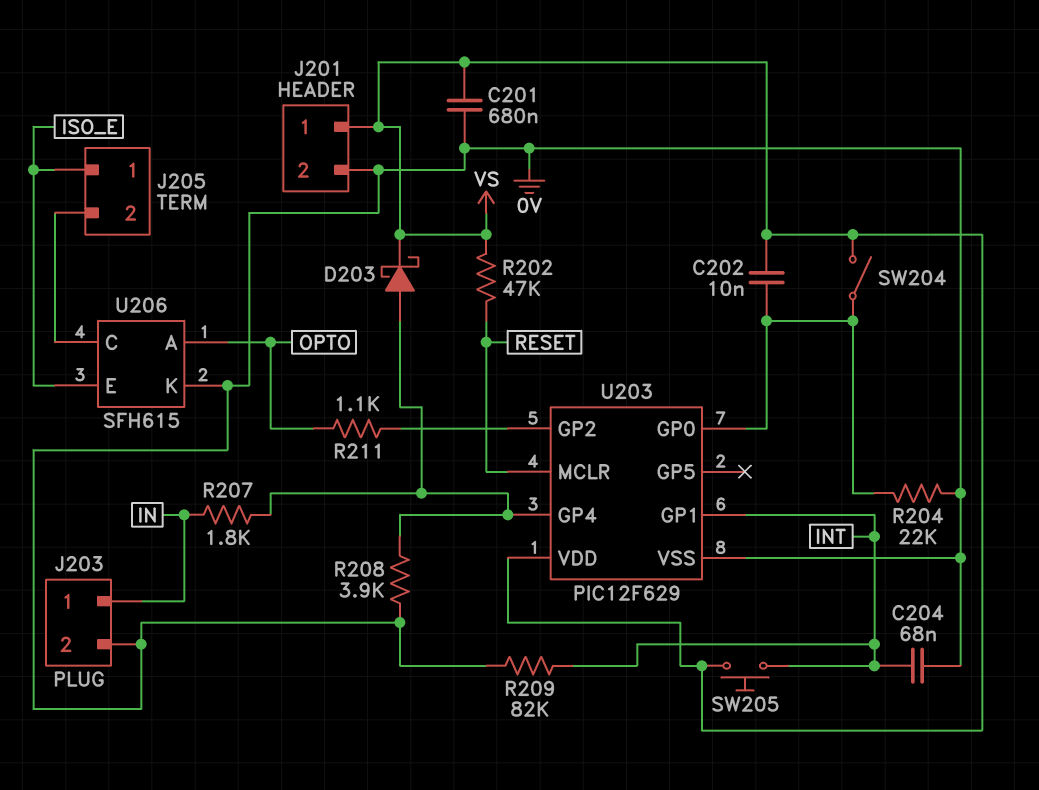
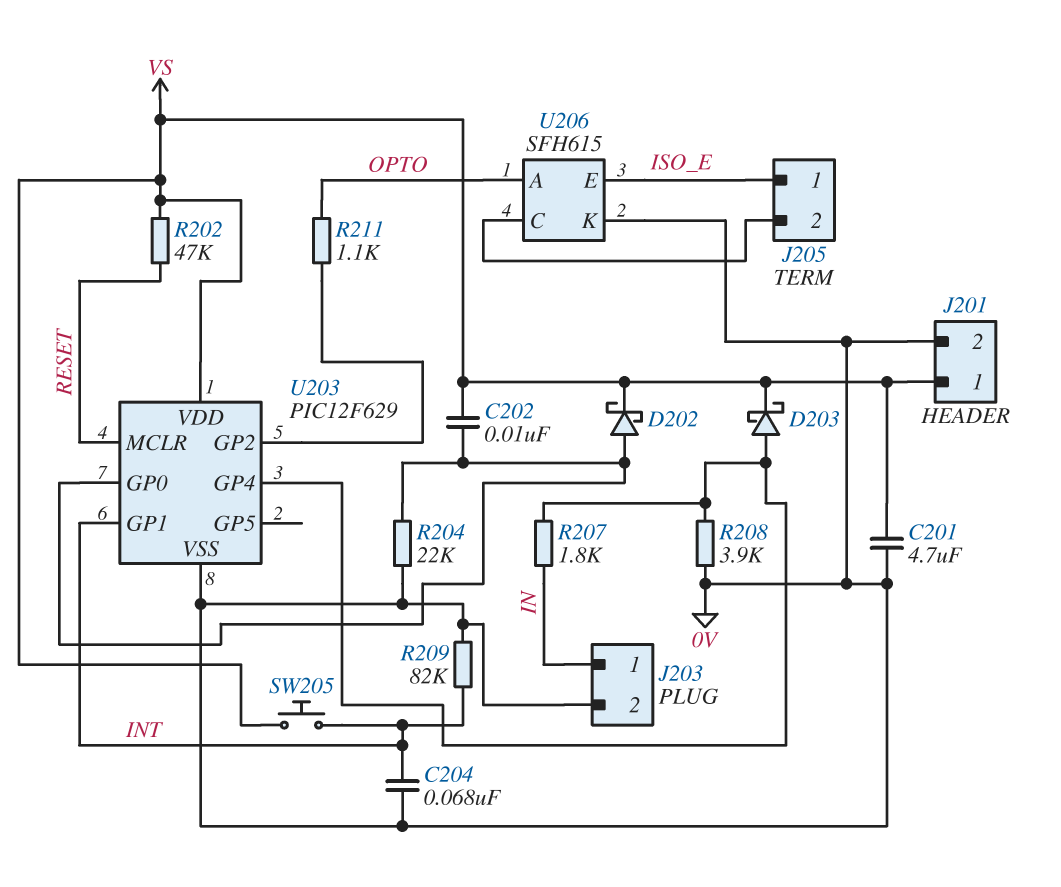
C201: 680nF (0V, VS) -> 4.7uF (0V, VS)
D202: none -> schottky (A U203/GP0, K VS)
SW204: switch (U203/GP0, VS) -> none

